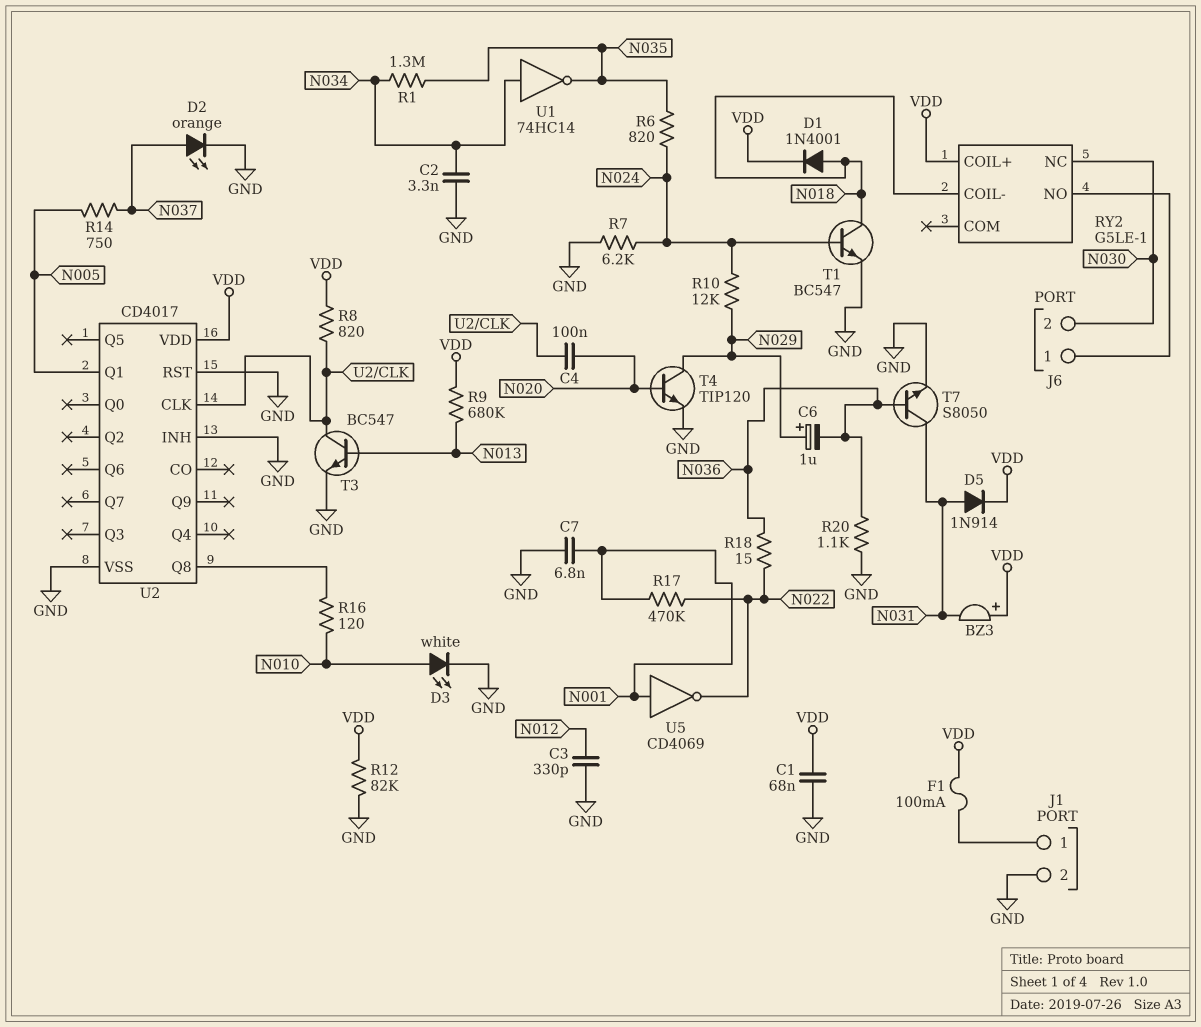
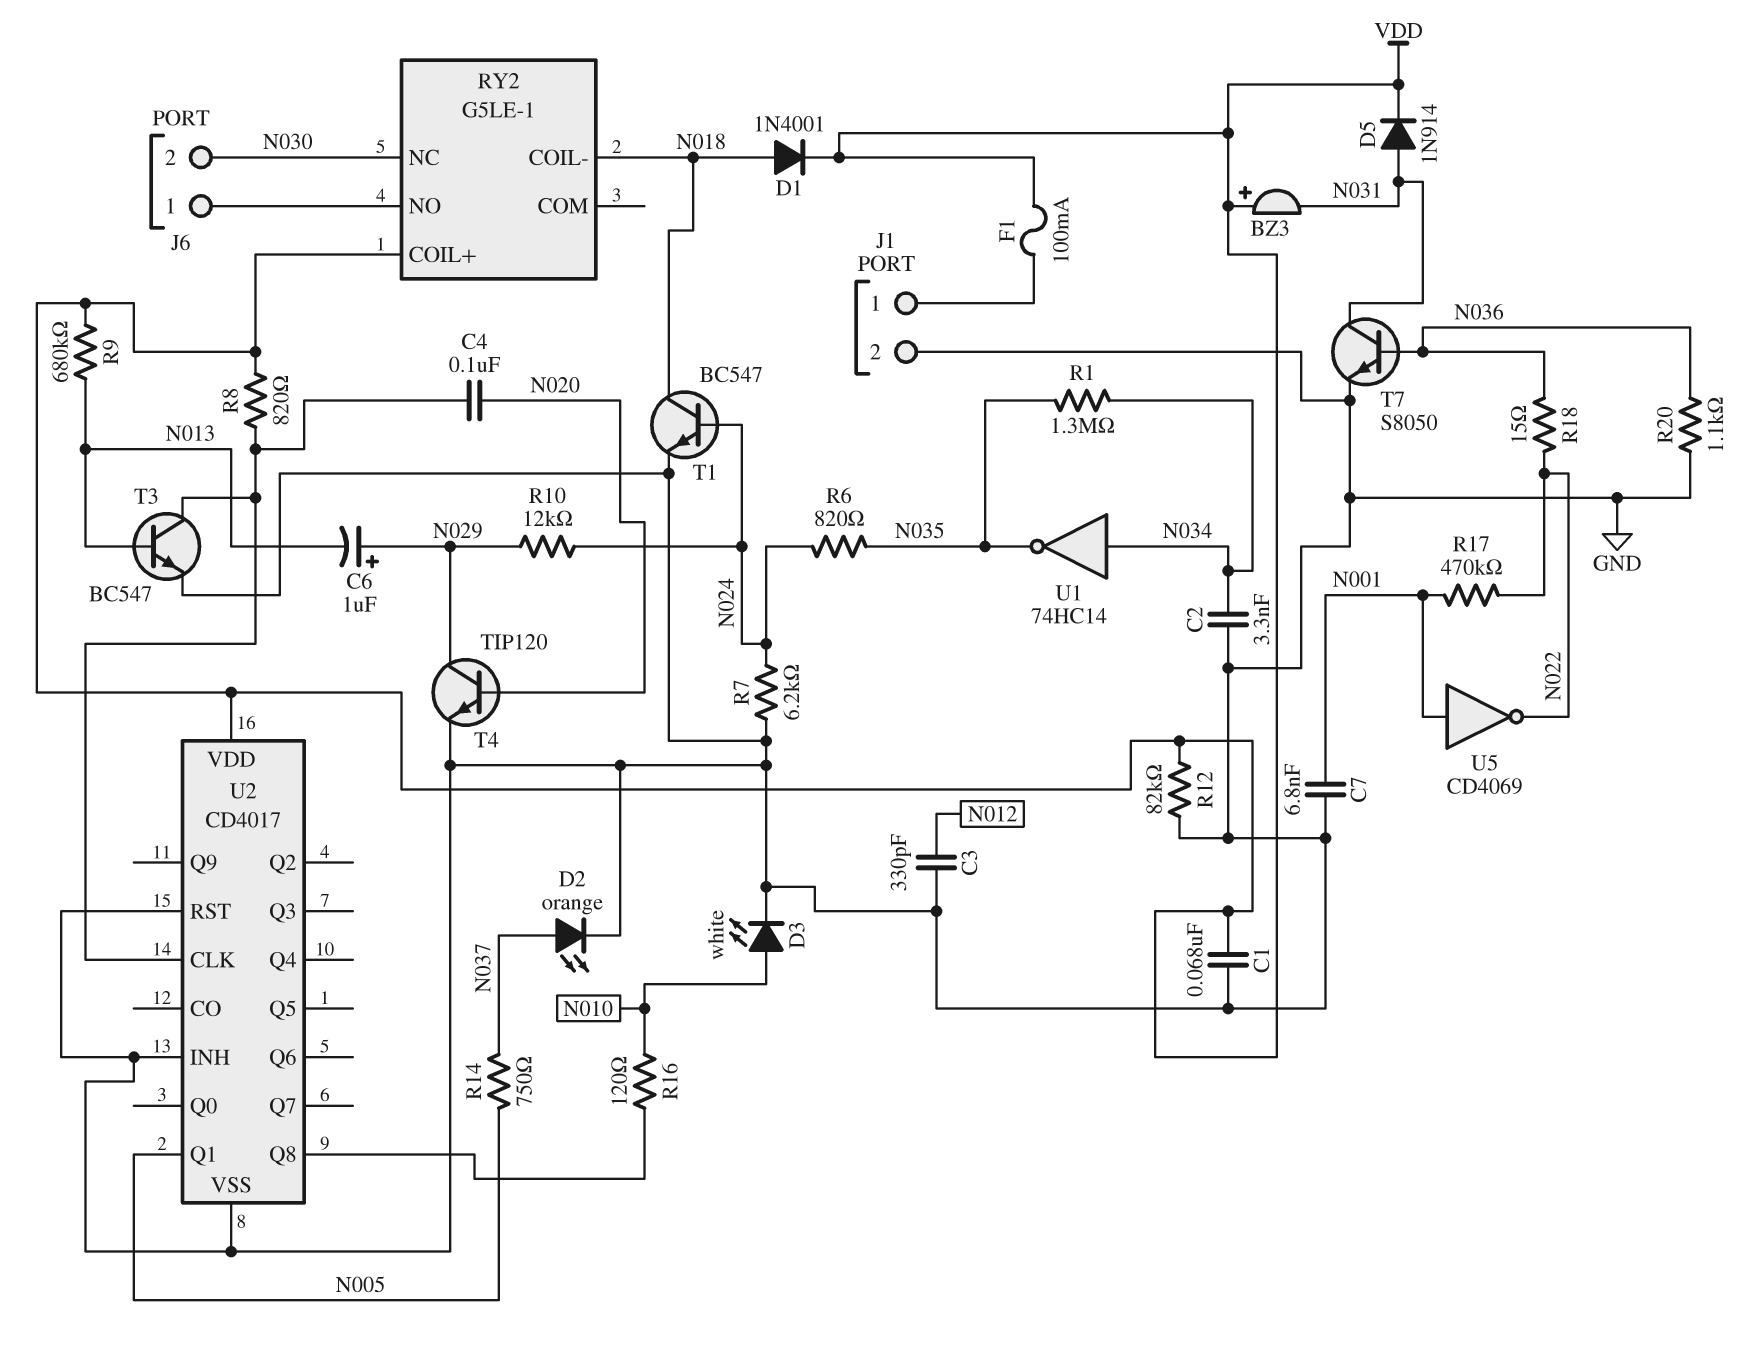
C6: 1uF (plus N029, minus N036) -> 1uF (plus N029, minus N013)

